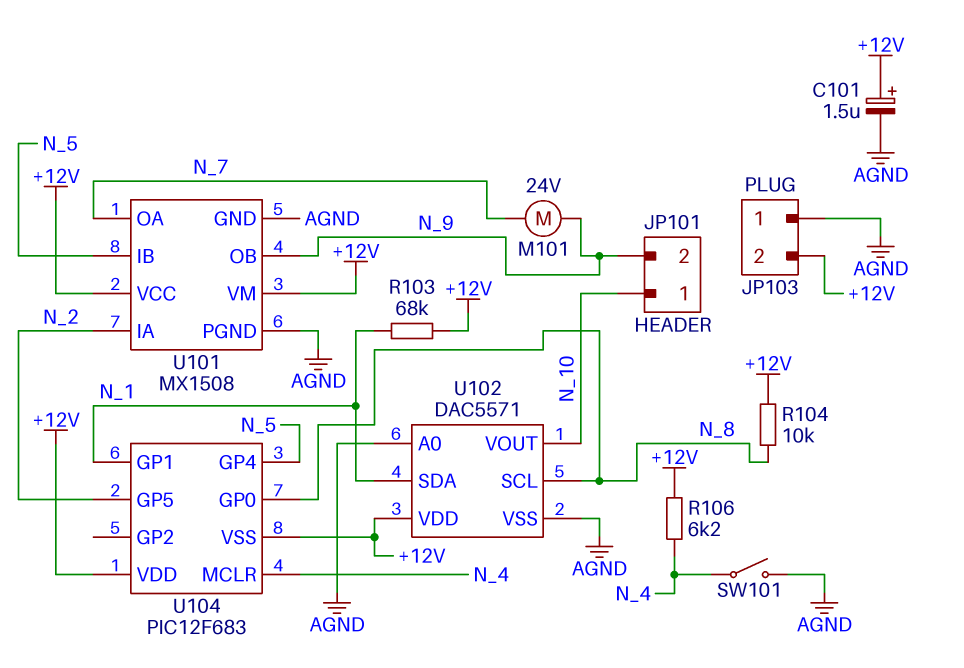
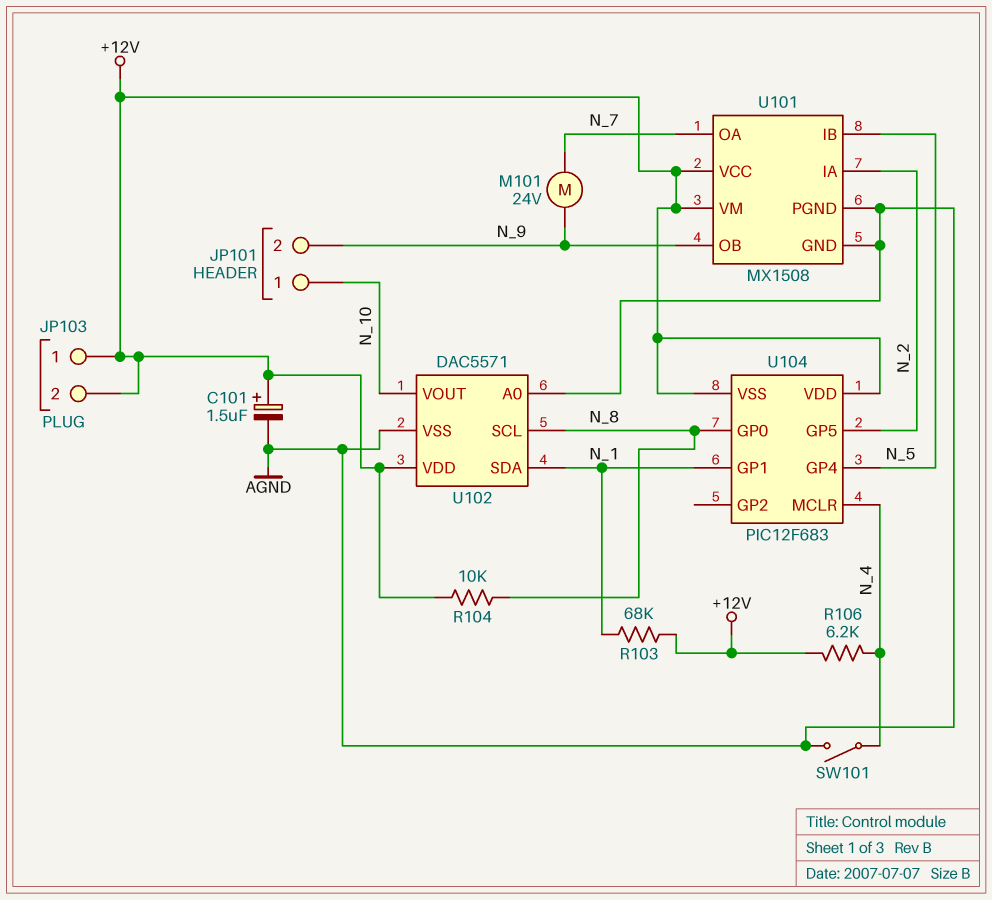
JP103 pin 1: AGND -> +12V

